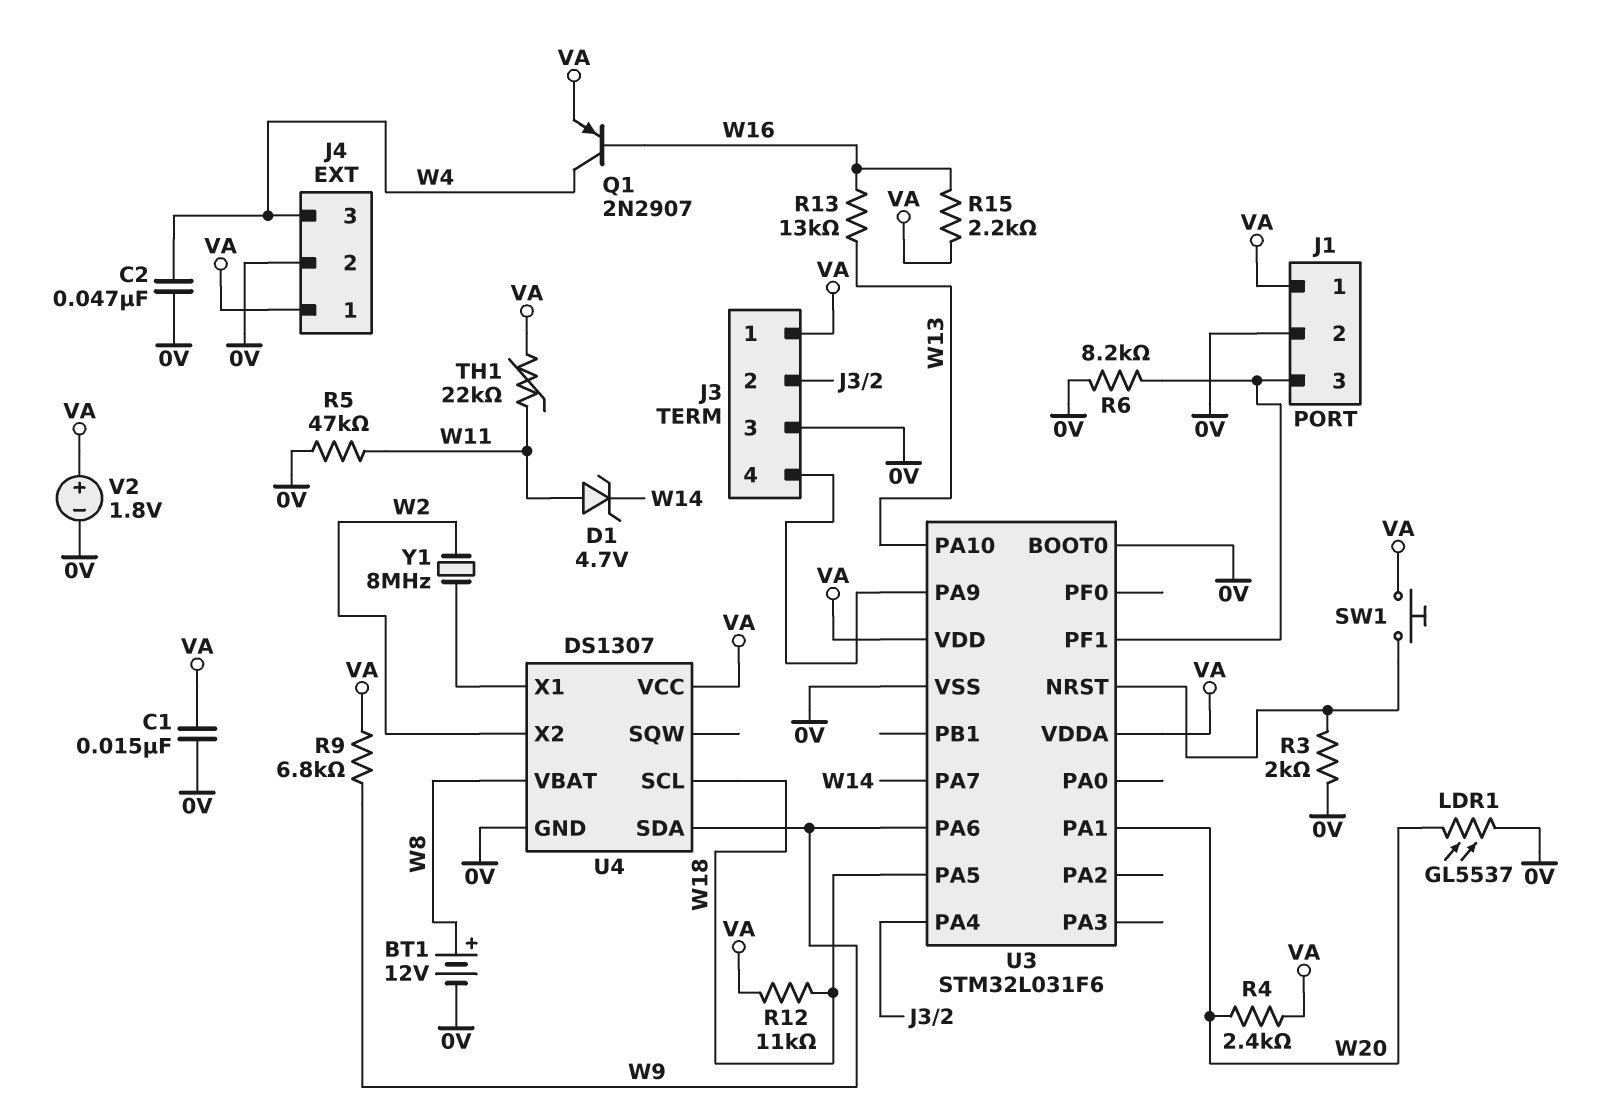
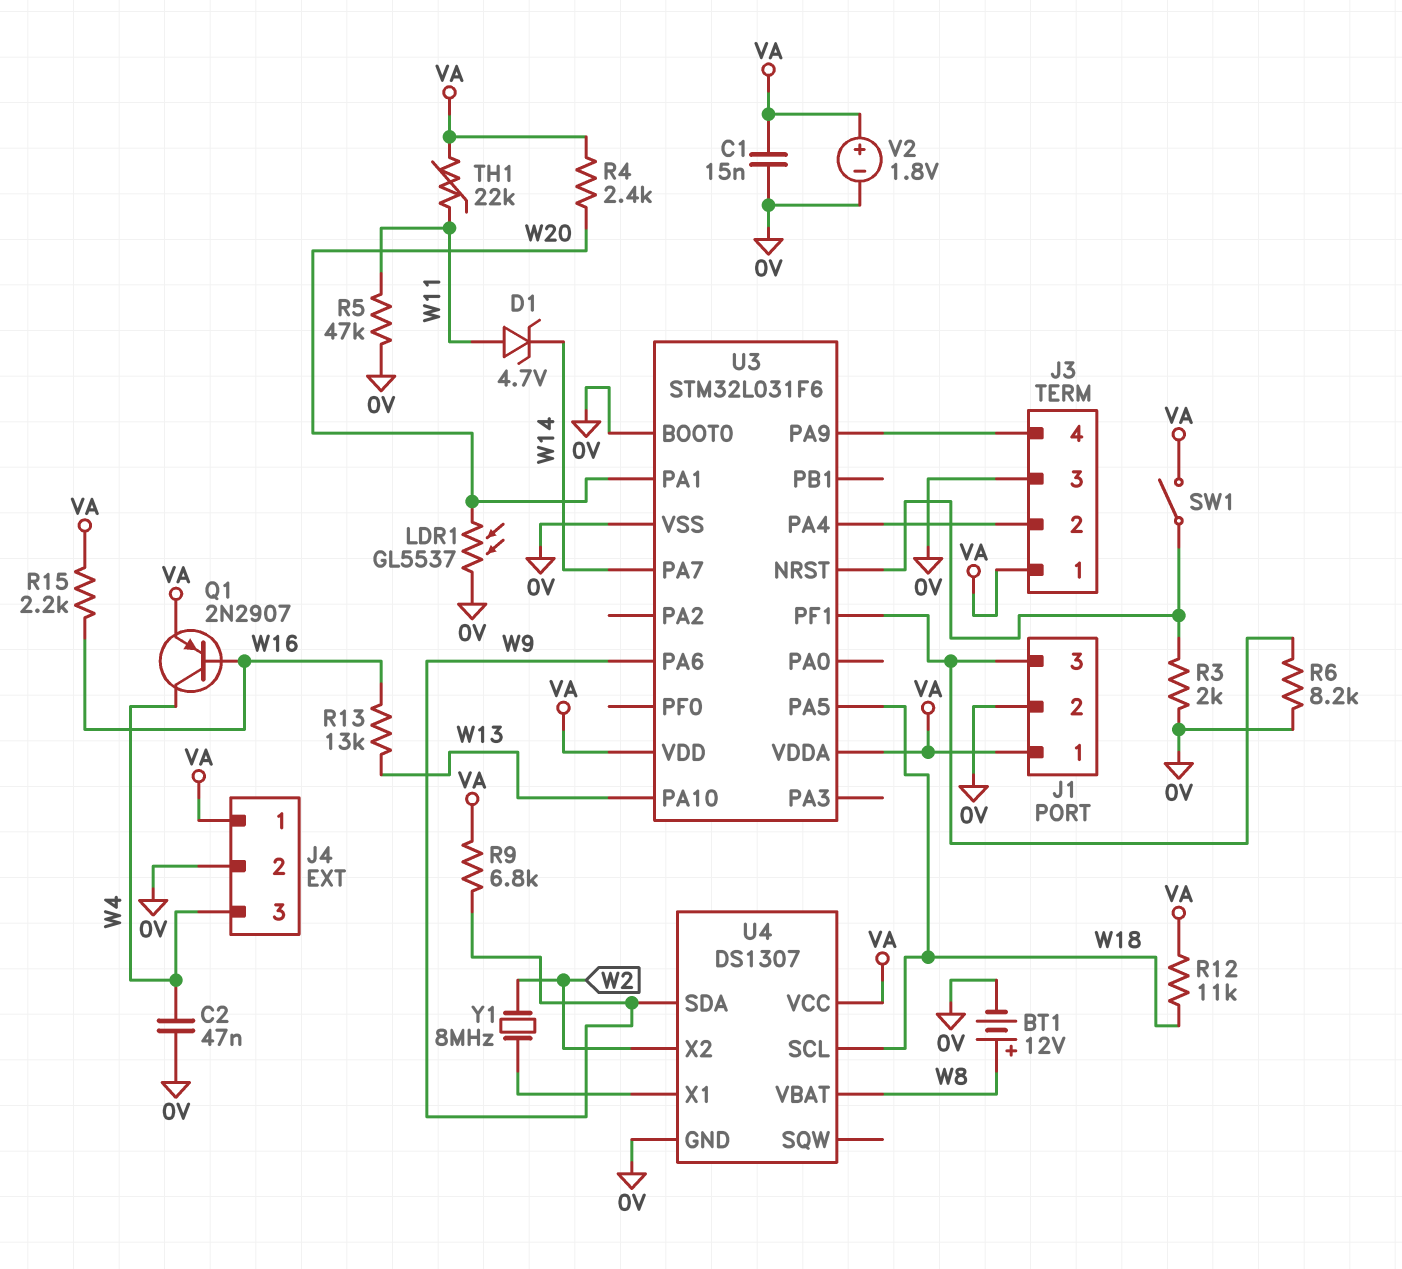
SW1: button (U3/NRST, VA) -> switch (U3/NRST, VA)

